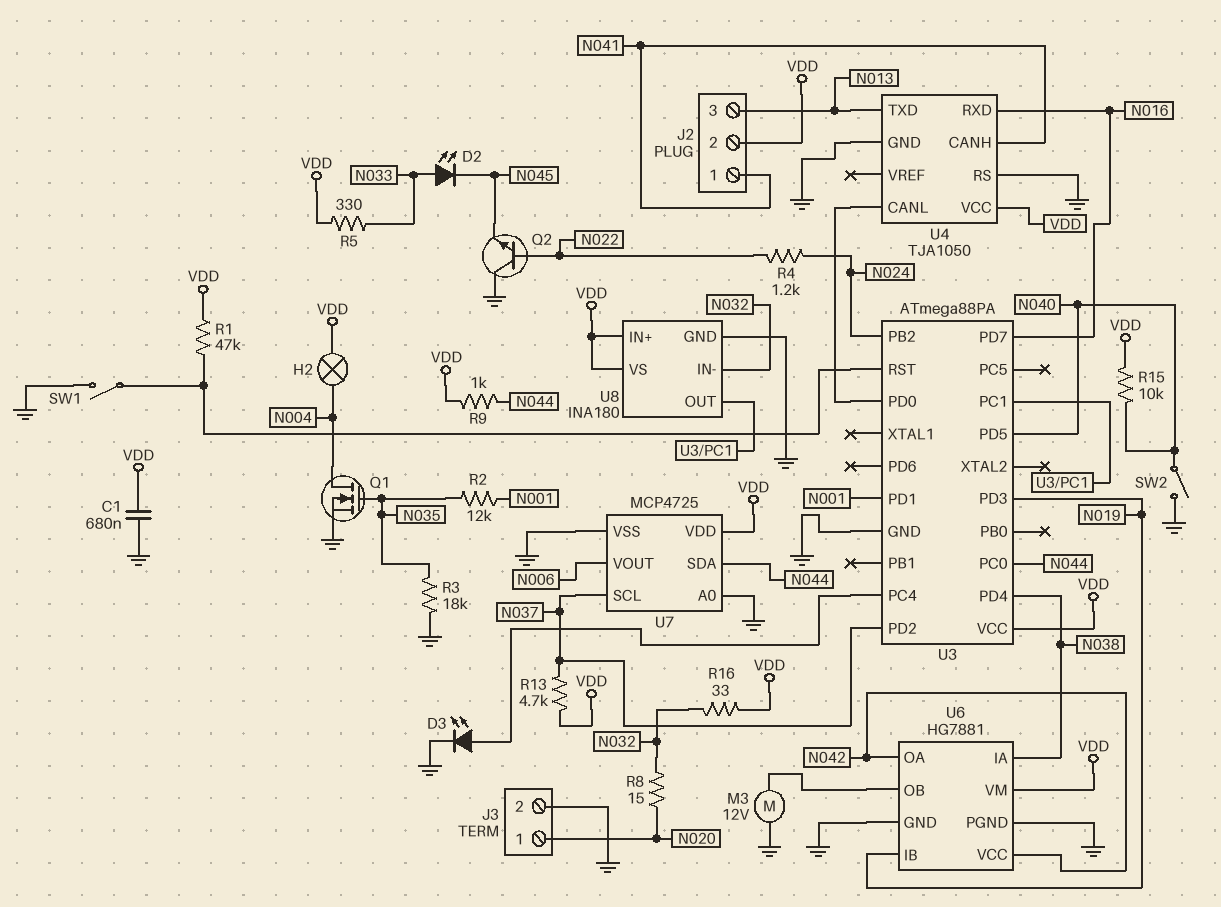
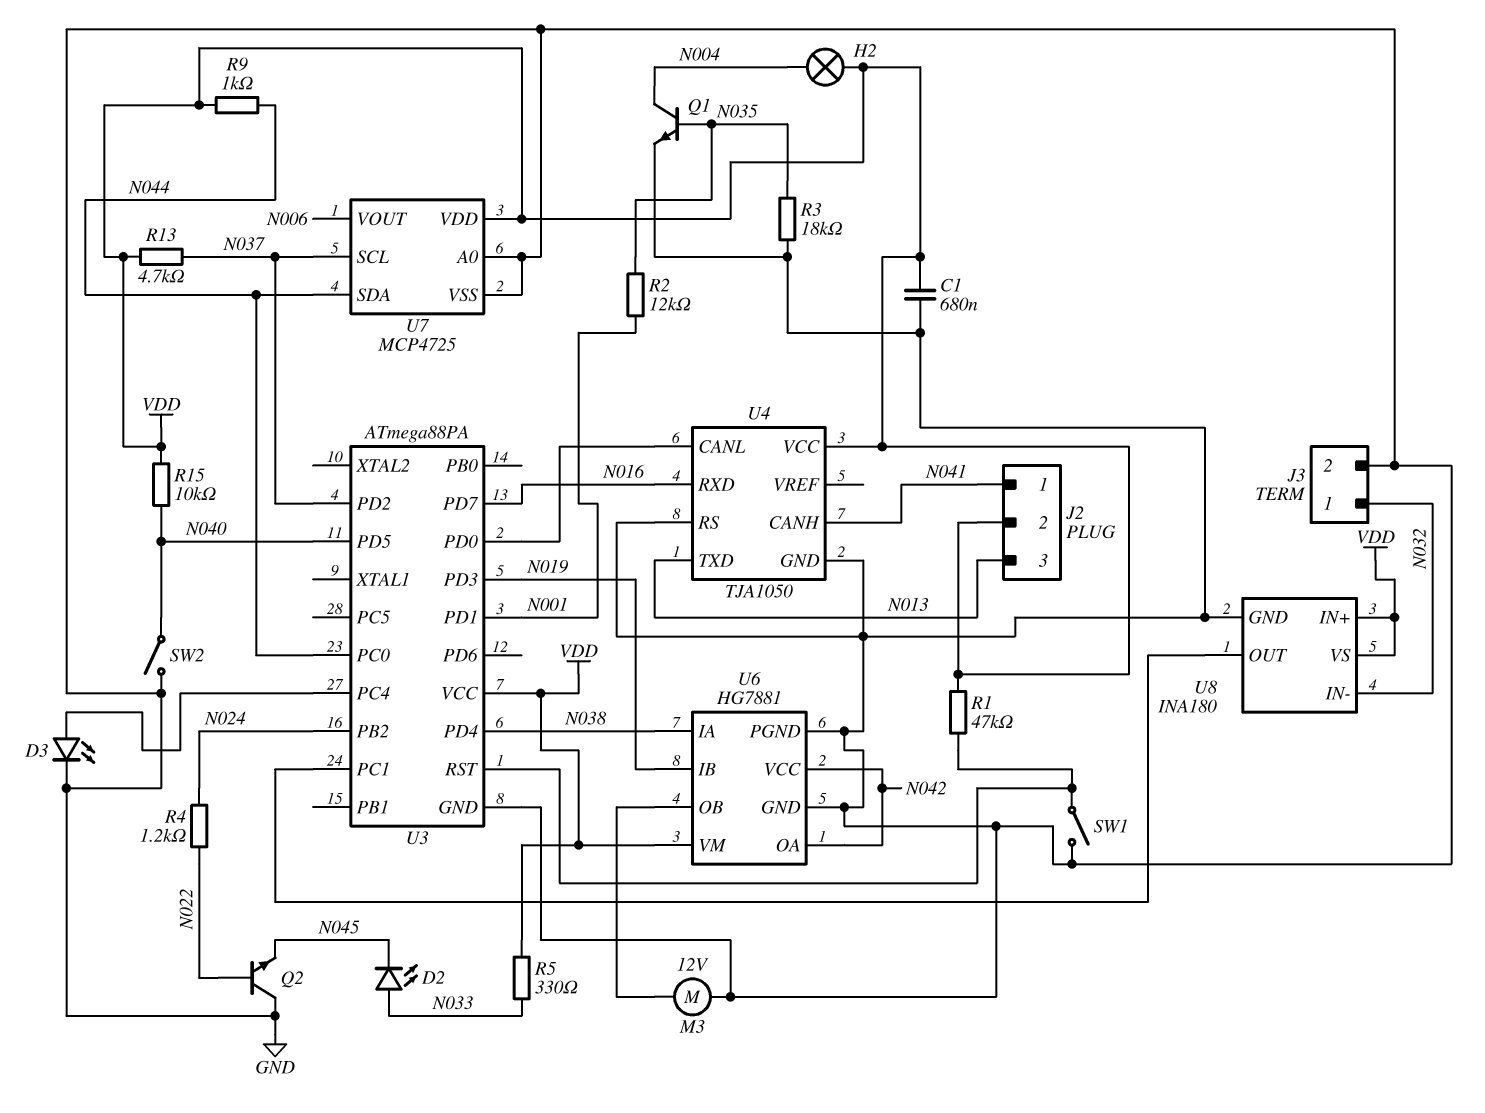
J3 pin 1: N020 -> N032
Q1: NMOS (G N035, D N004, S GND) -> NPN (B N035, C N004, E GND)
R8: 15 (N020, N032) -> none
R16: 33 (N032, VDD) -> none

